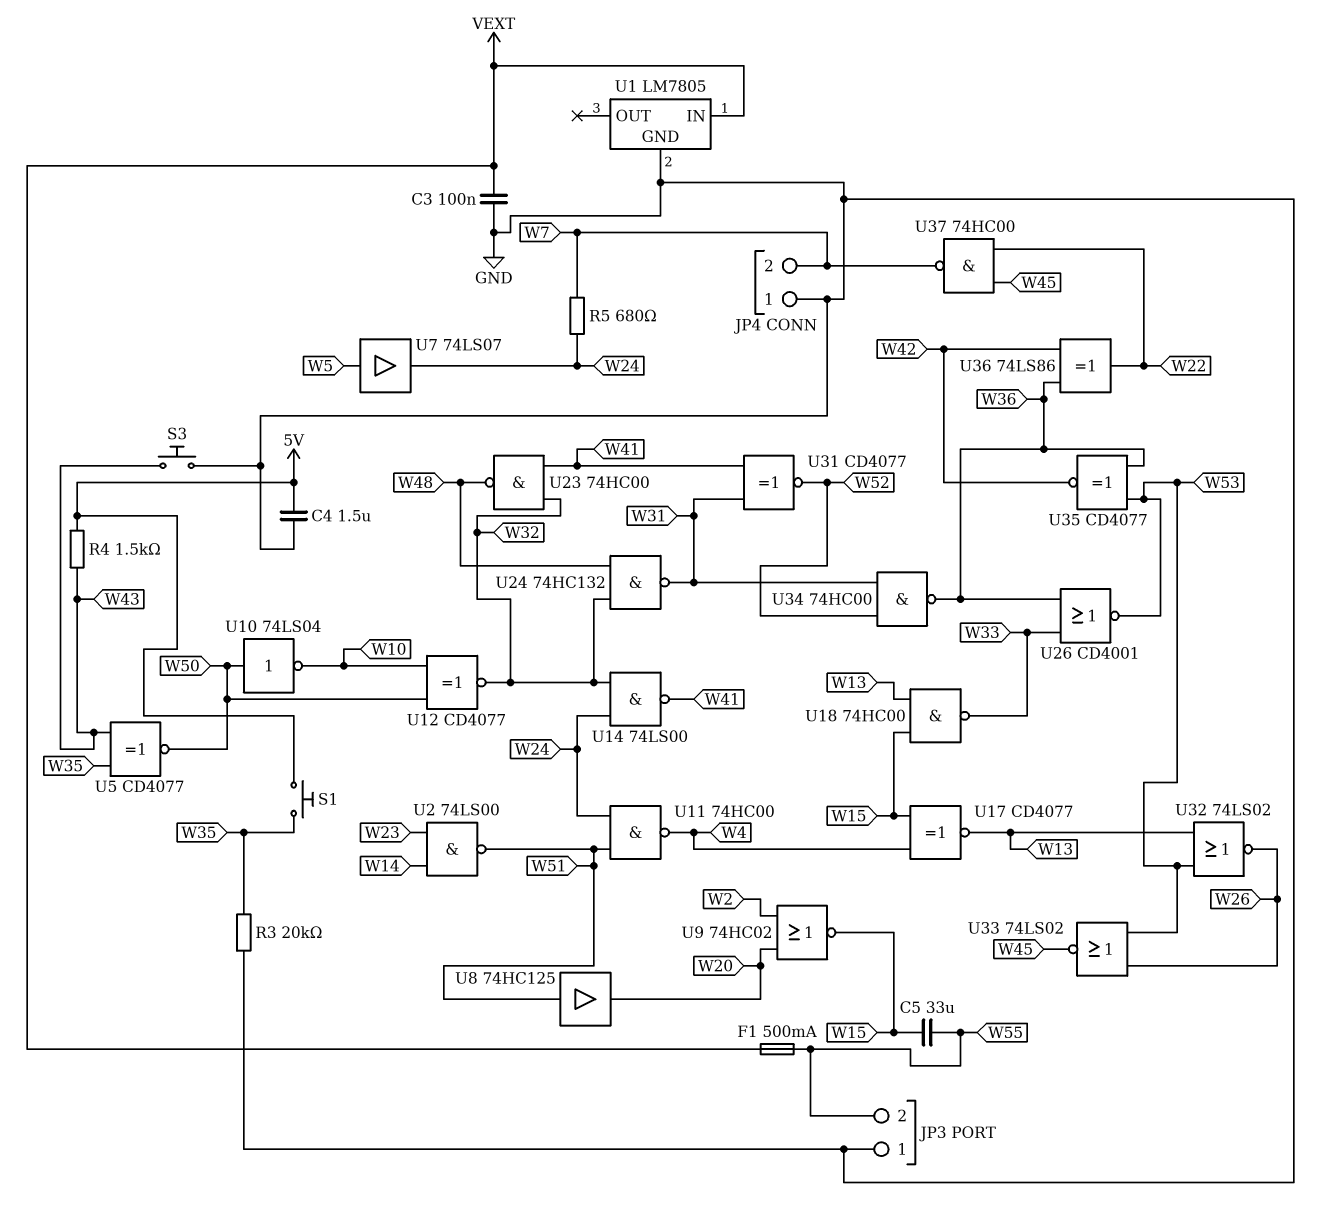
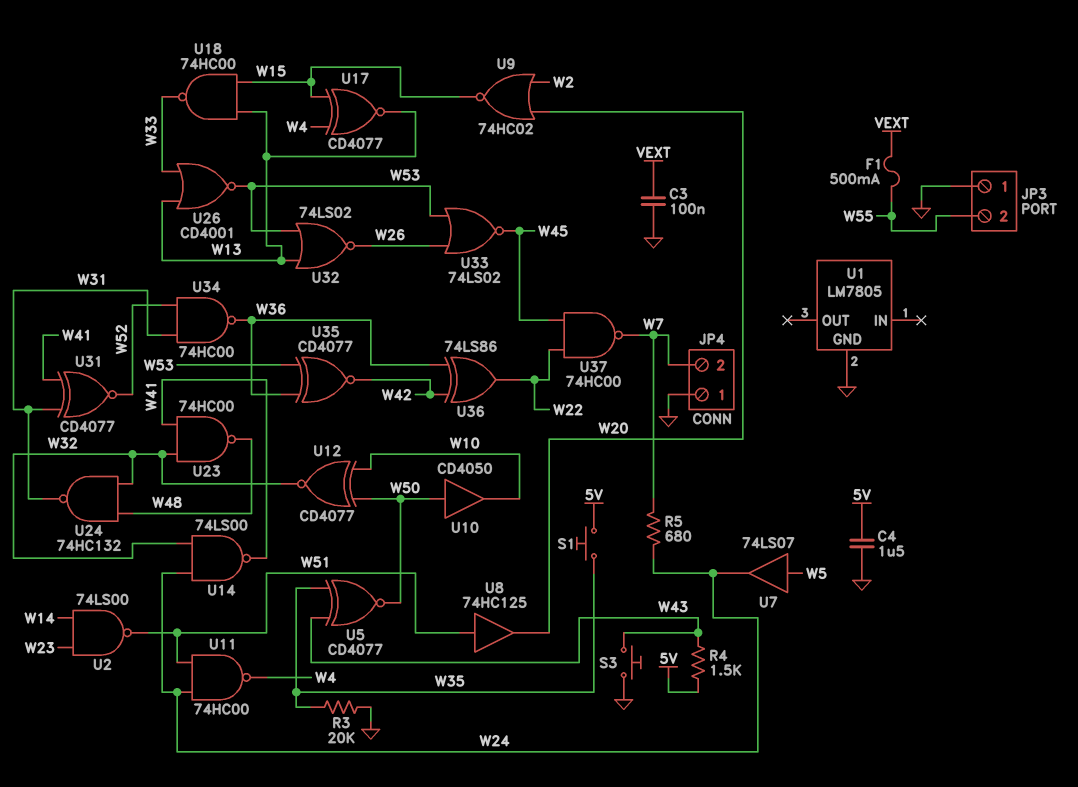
C5: 33uF (W15, W55) -> none
U1 pin IN: VEXT -> none
U10: NOT 74LS04 (in W50, out W10) -> buffer CD4050 (in W50, out W10)
U26: NOR CD4001 (in W33, in W36, out W53) -> NOR CD4001 (in W13, in W33, out W53)

